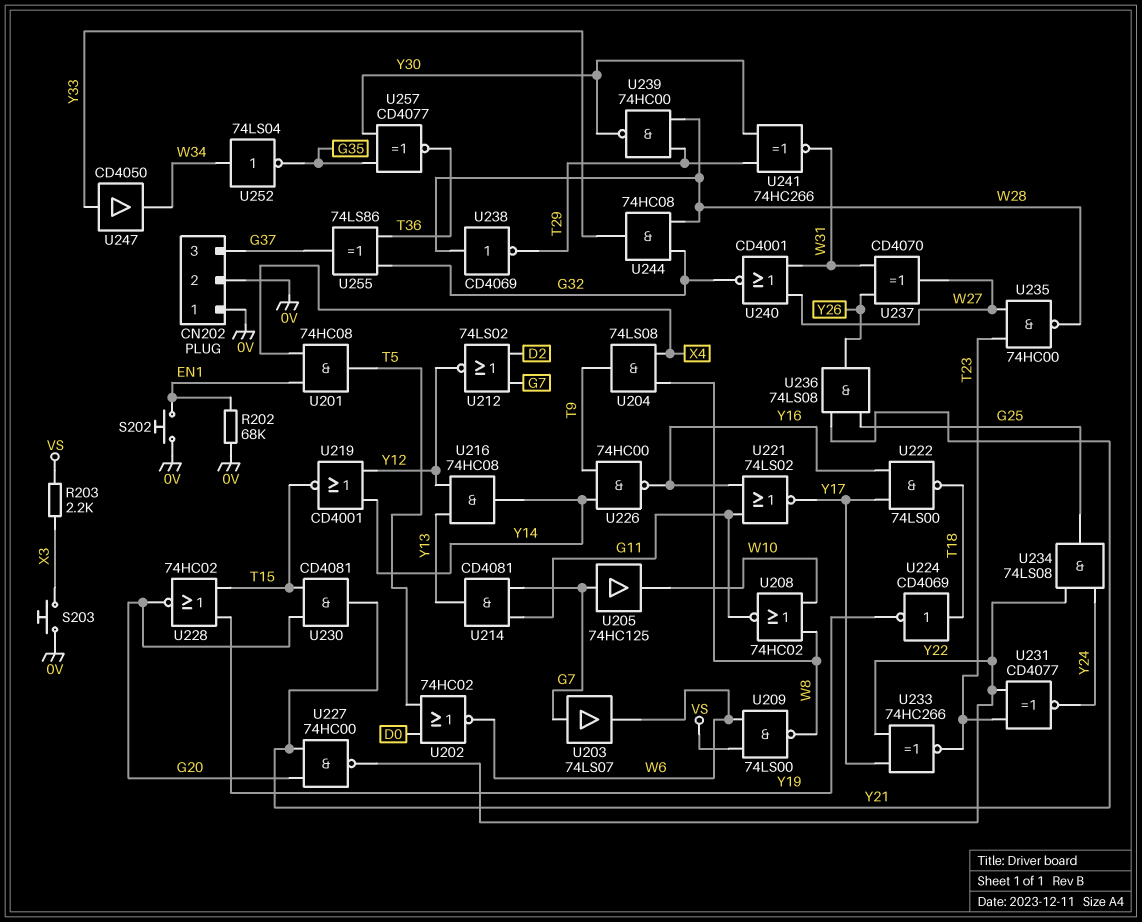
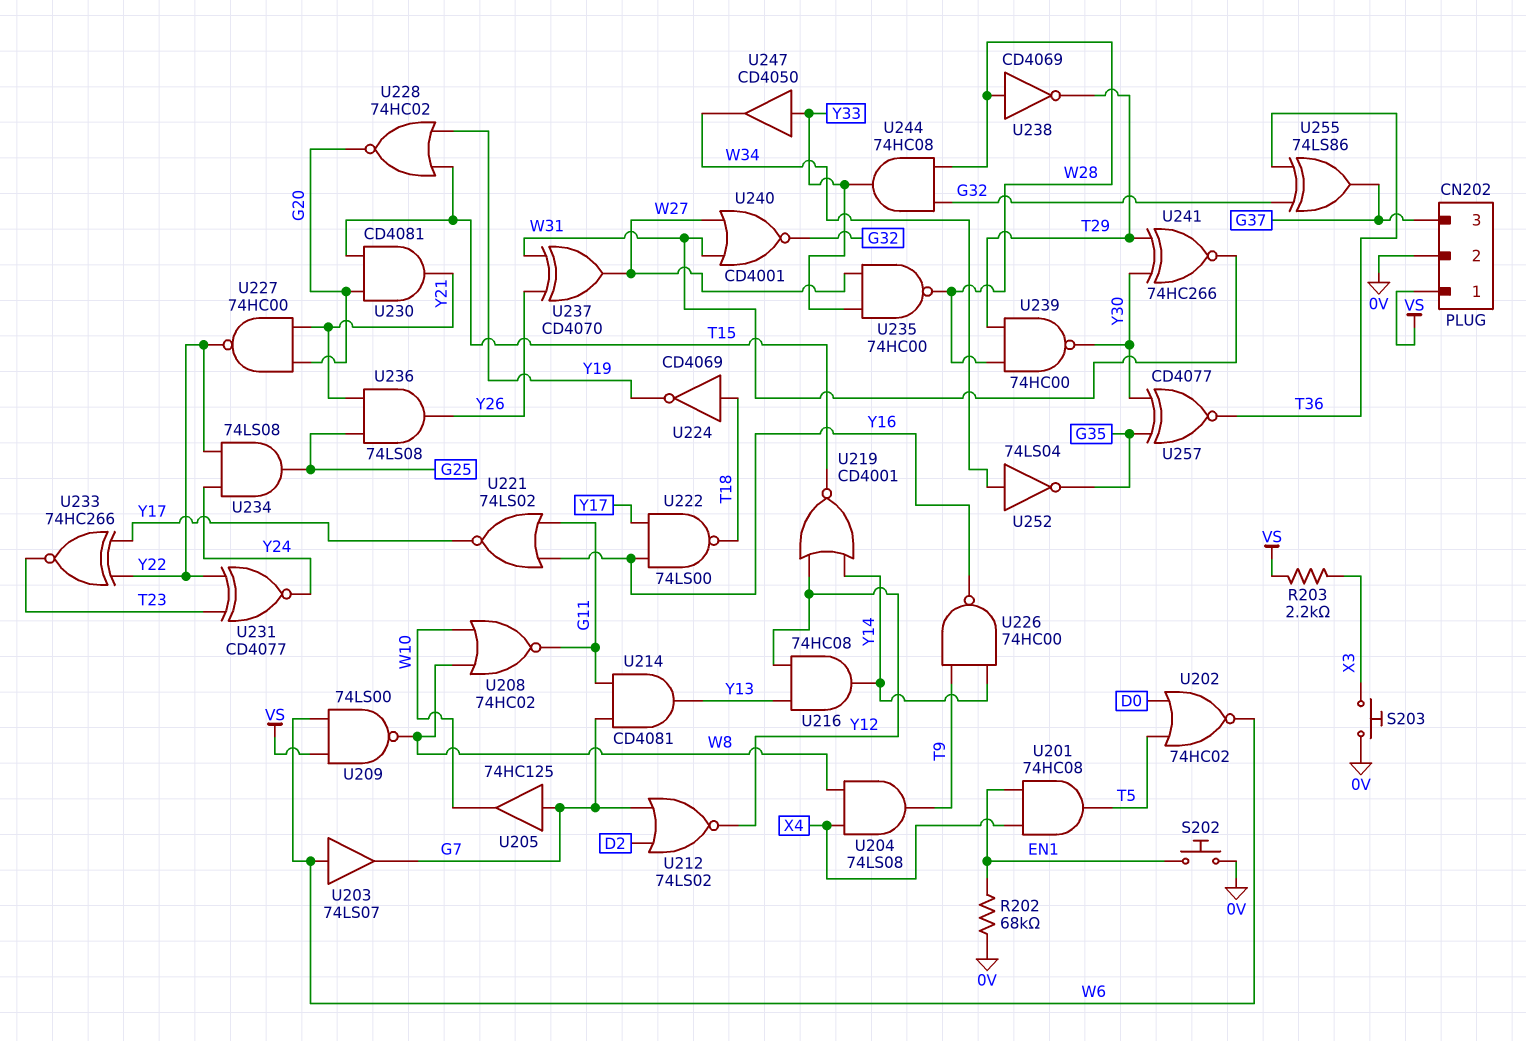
CN202 pin 1: 0V -> VS
U203: buffer 74LS07 (in G7, out W6) -> buffer 74LS07 (in W6, out G7)
U235: NAND 74HC00 (in T23, in W27, out W28) -> NAND 74HC00 (in W27, in Y33, out W28)

